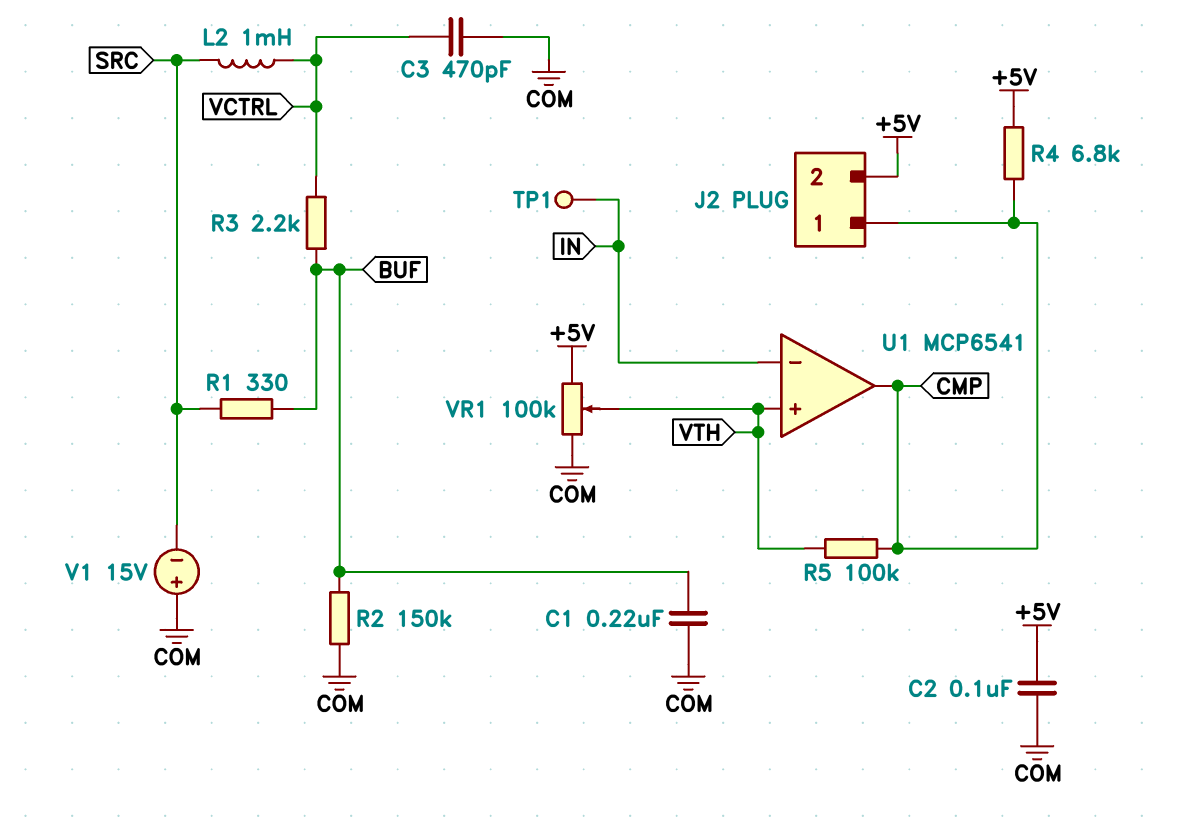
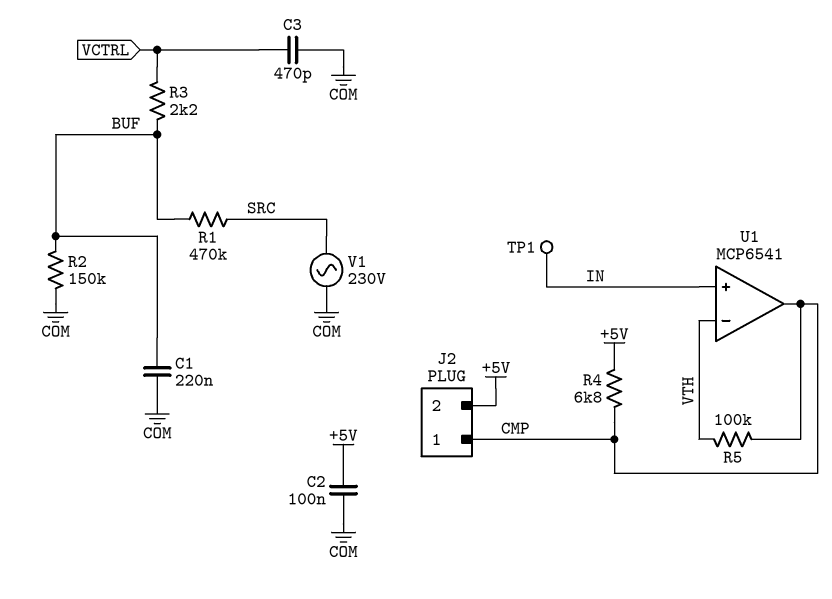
L2: 1mH (SRC, VCTRL) -> none
R1: 330 (BUF, SRC) -> 470k (BUF, SRC)
U1 pin in+: VTH -> IN
U1 pin in-: IN -> VTH
V1: 15V (plus COM, minus SRC) -> AC 230V (COM, SRC)
VR1: 100k (+5V, COM, wiper VTH) -> none

